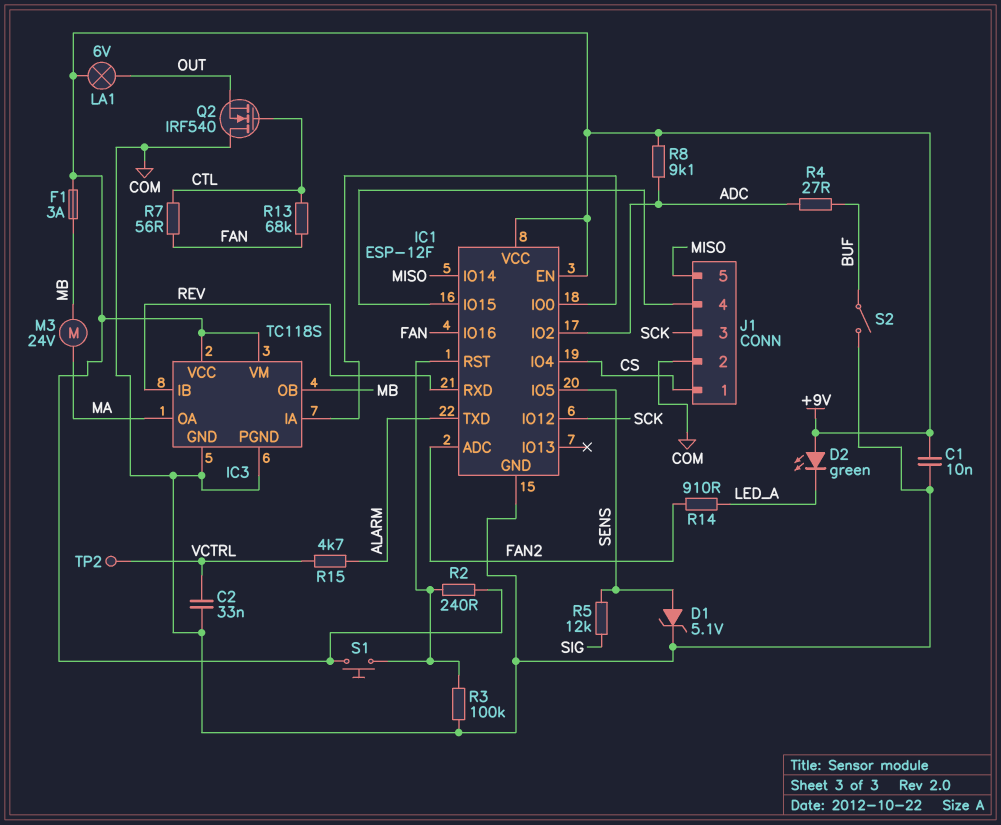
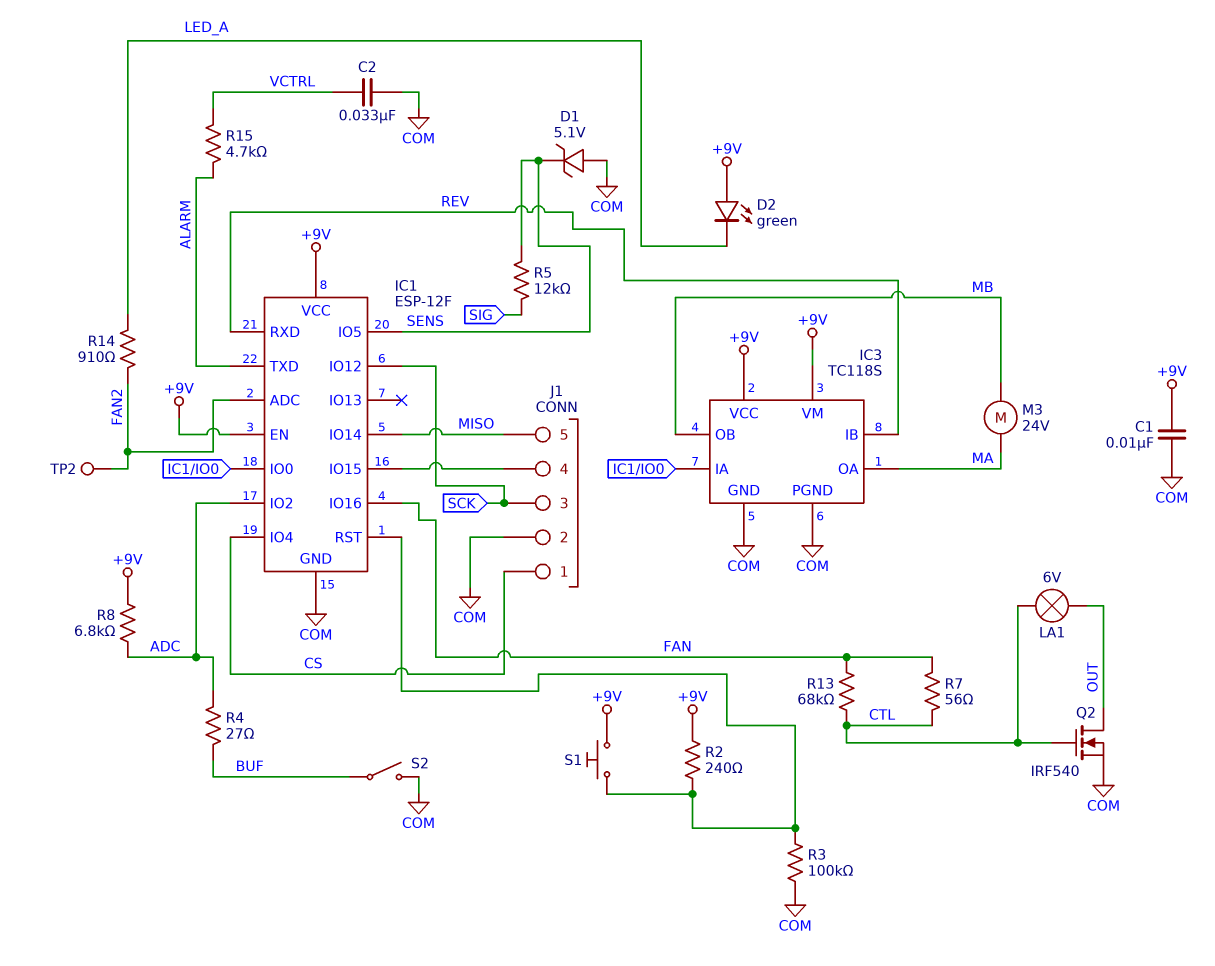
D1: zener 5.1V (A SENS, K COM) -> zener 5.1V (A COM, K SENS)
F1: 3A (+9V, MB) -> none
LA1: lamp 6V (+9V, OUT) -> lamp 6V (CTL, OUT)
Q2: NMOS IRF540 (G CTL, D COM, S OUT) -> NMOS IRF540 (G CTL, D OUT, S COM)
R8: 9.1k (+9V, ADC) -> 6.8k (+9V, ADC)
TP2: test point (VCTRL) -> test point (FAN2)

